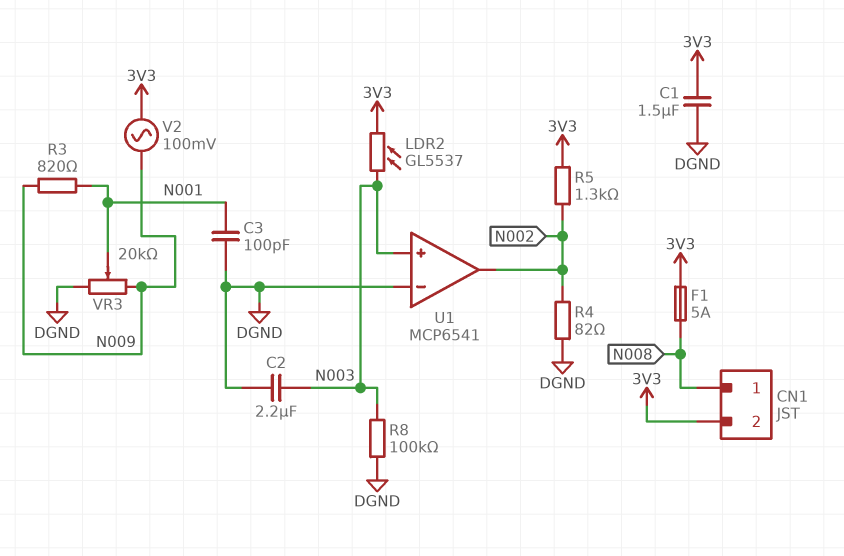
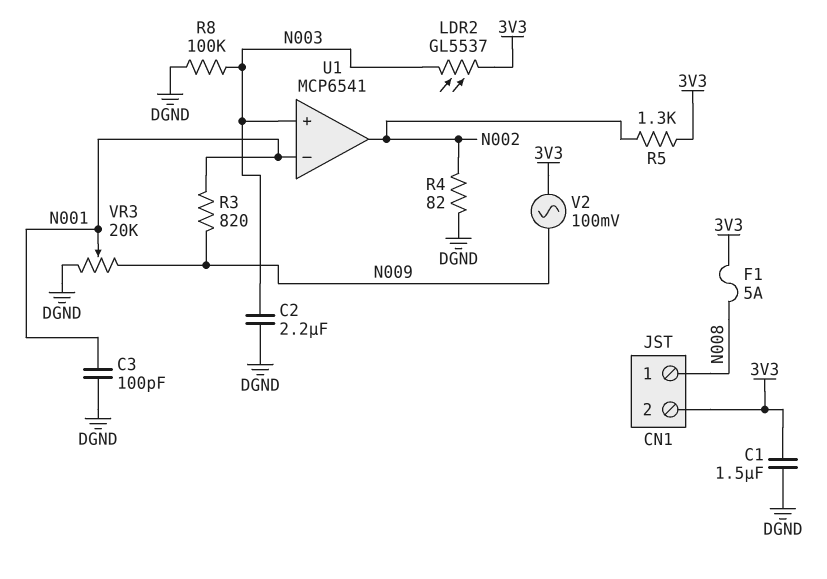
U1 pin in-: DGND -> N001

